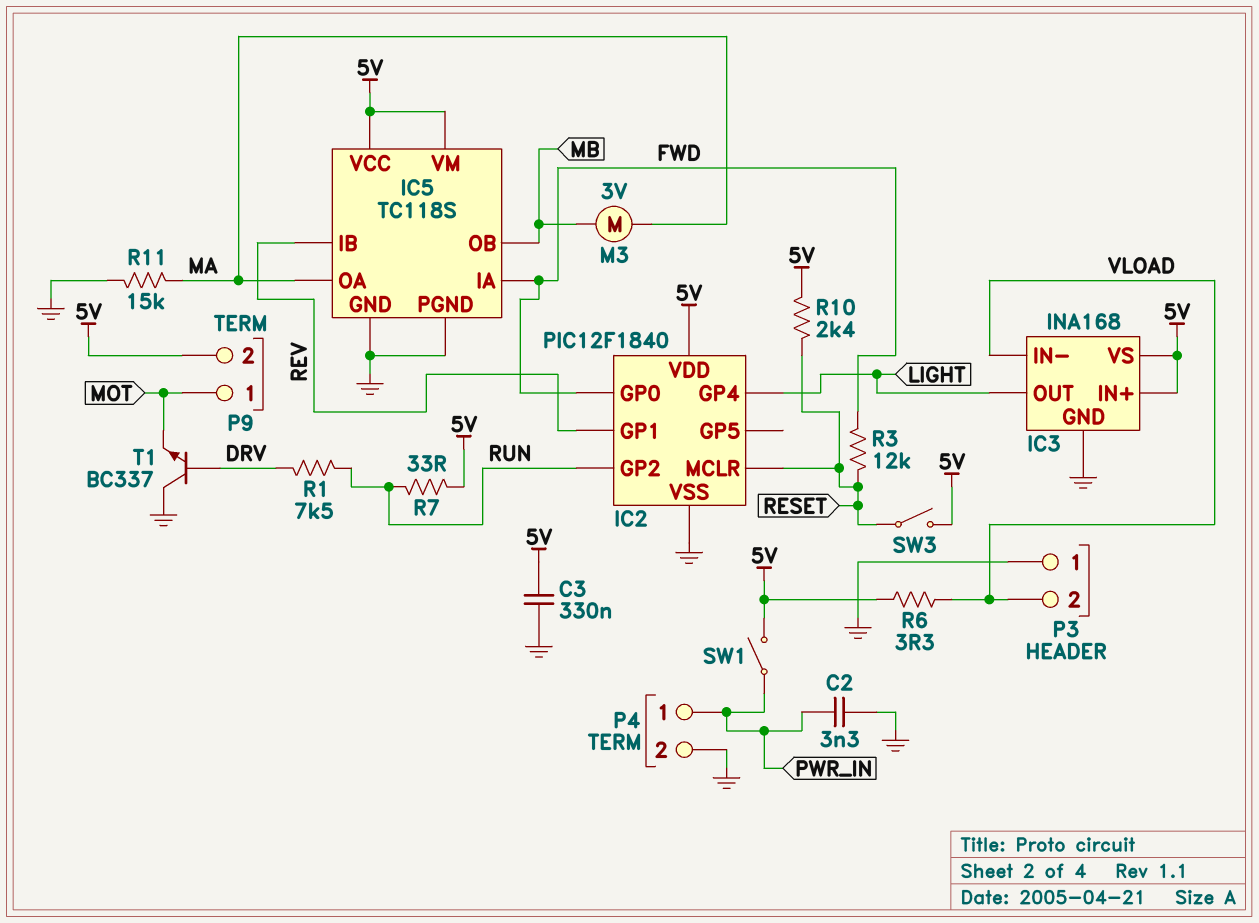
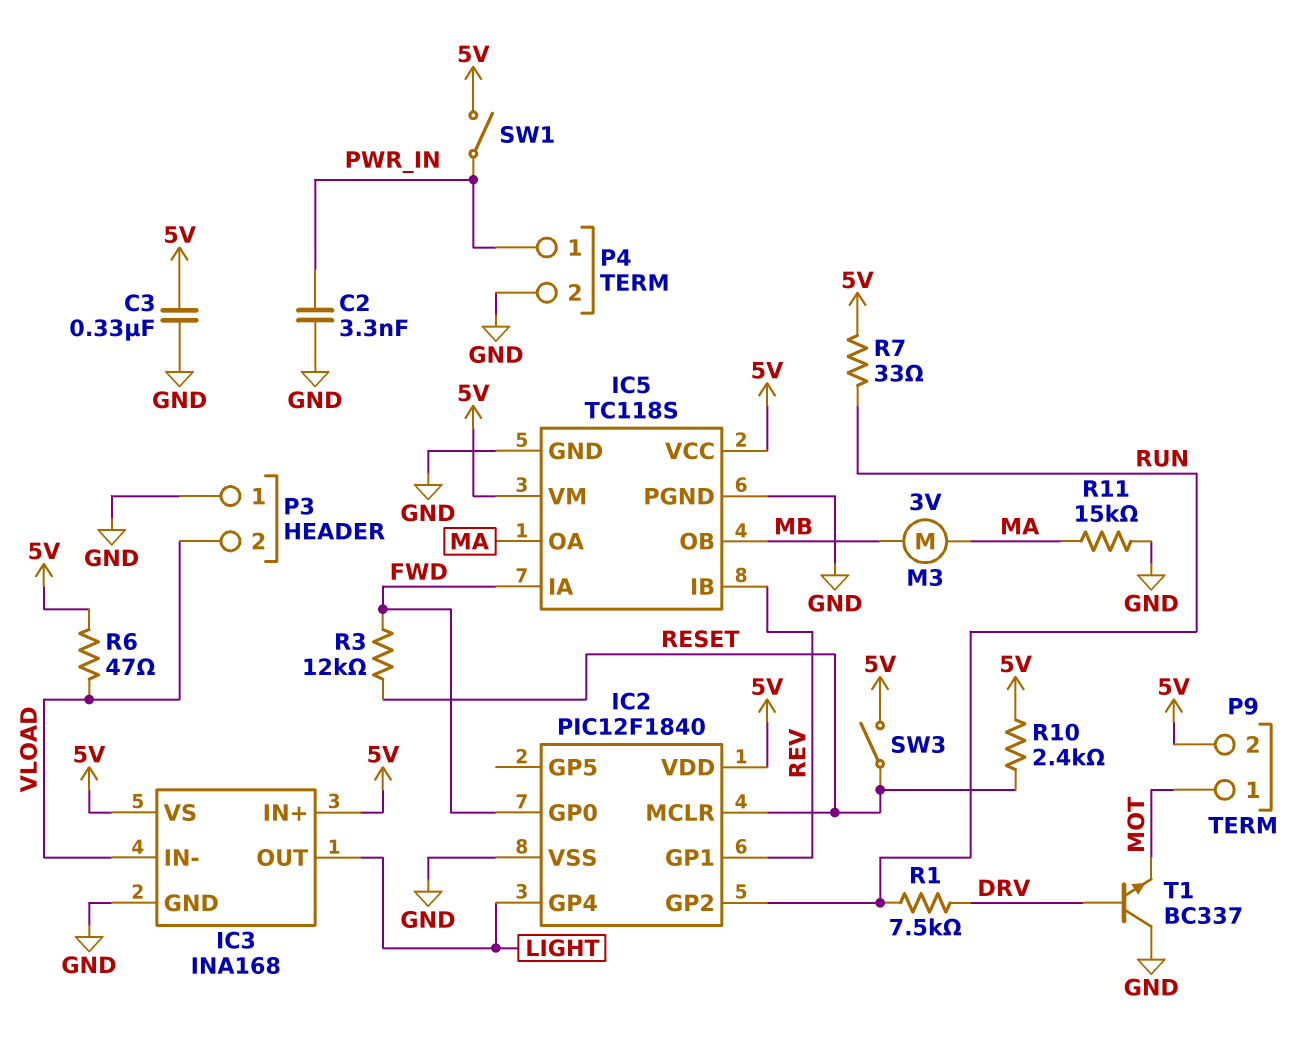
R6: 3.3 (5V, VLOAD) -> 47 (5V, VLOAD)

